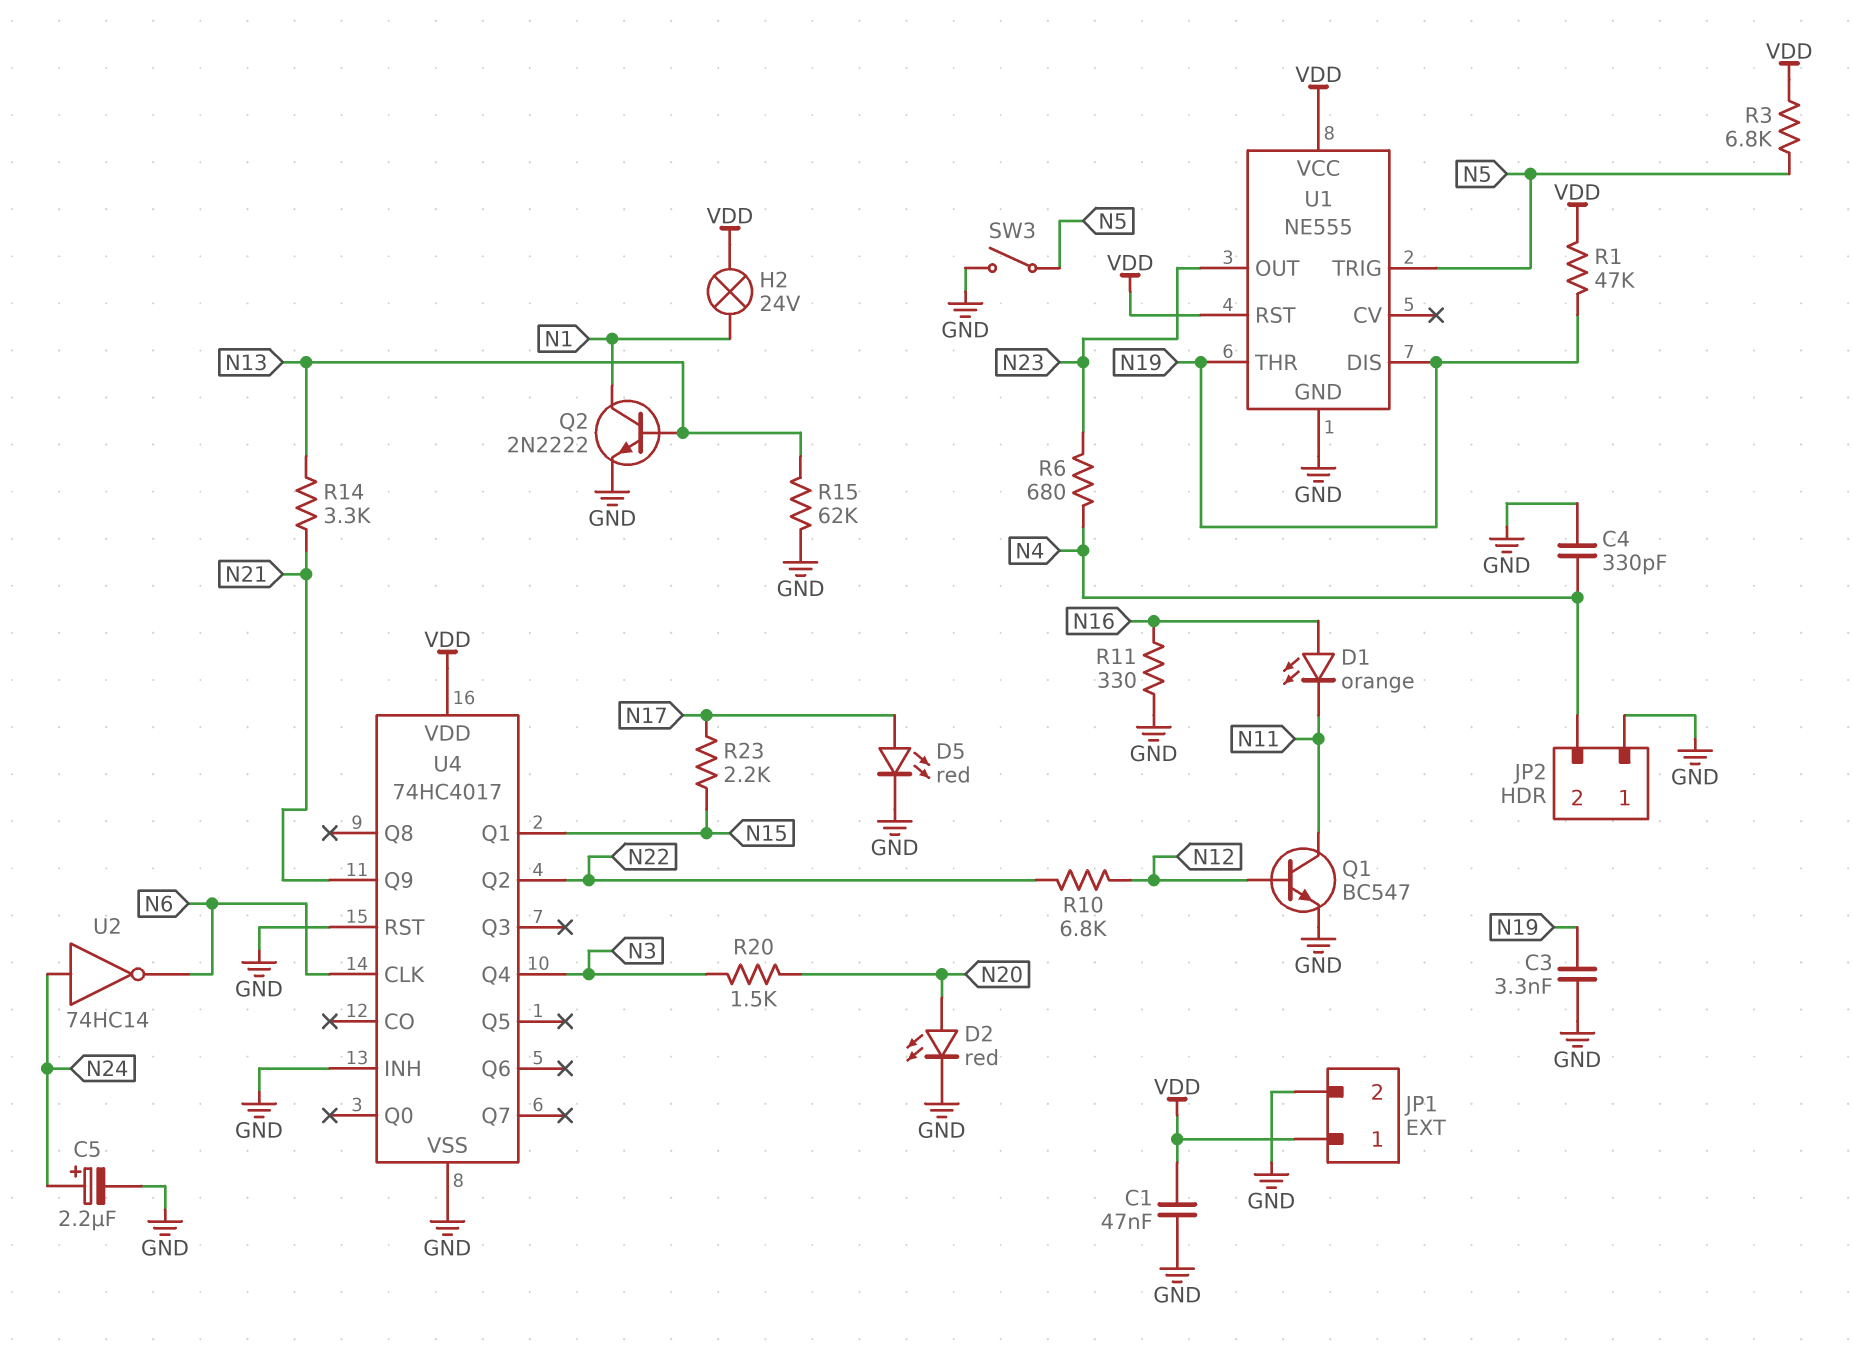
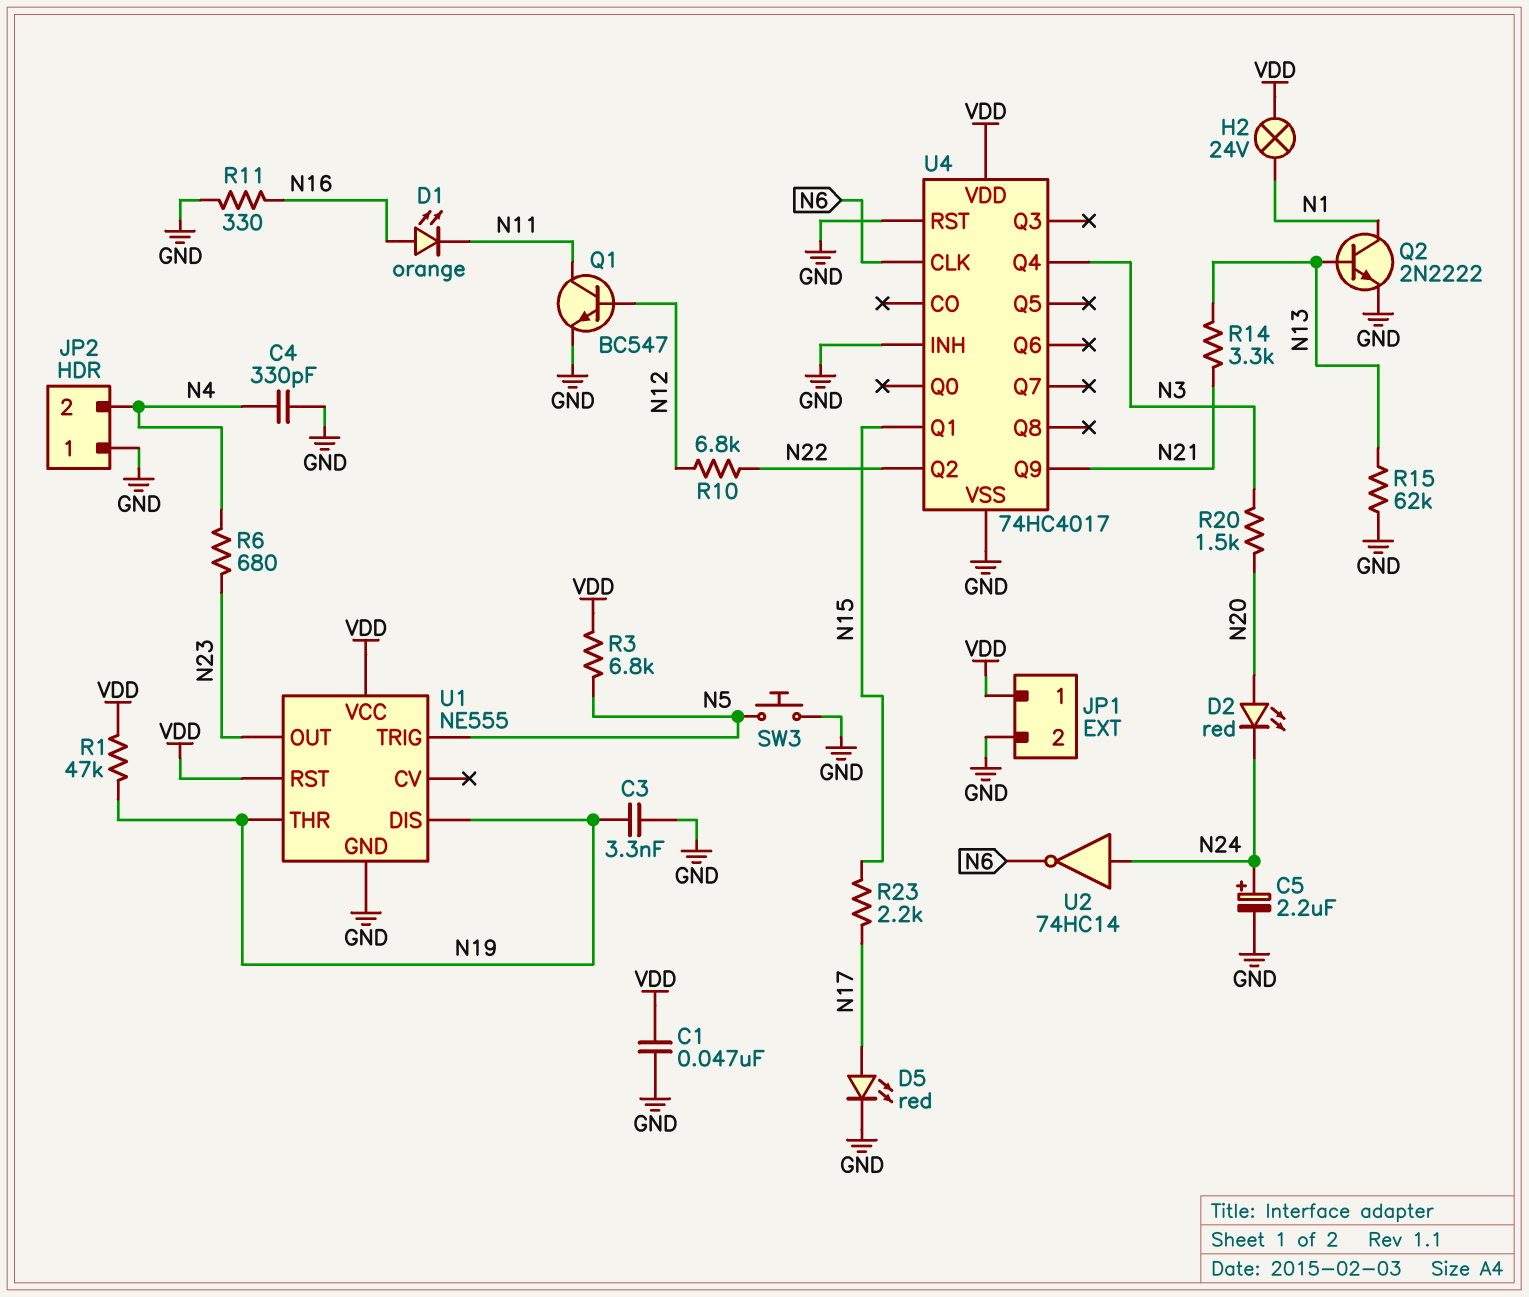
D2: LED red (A N20, K GND) -> LED red (A N20, K N24)
SW3: switch (GND, N5) -> button (GND, N5)

